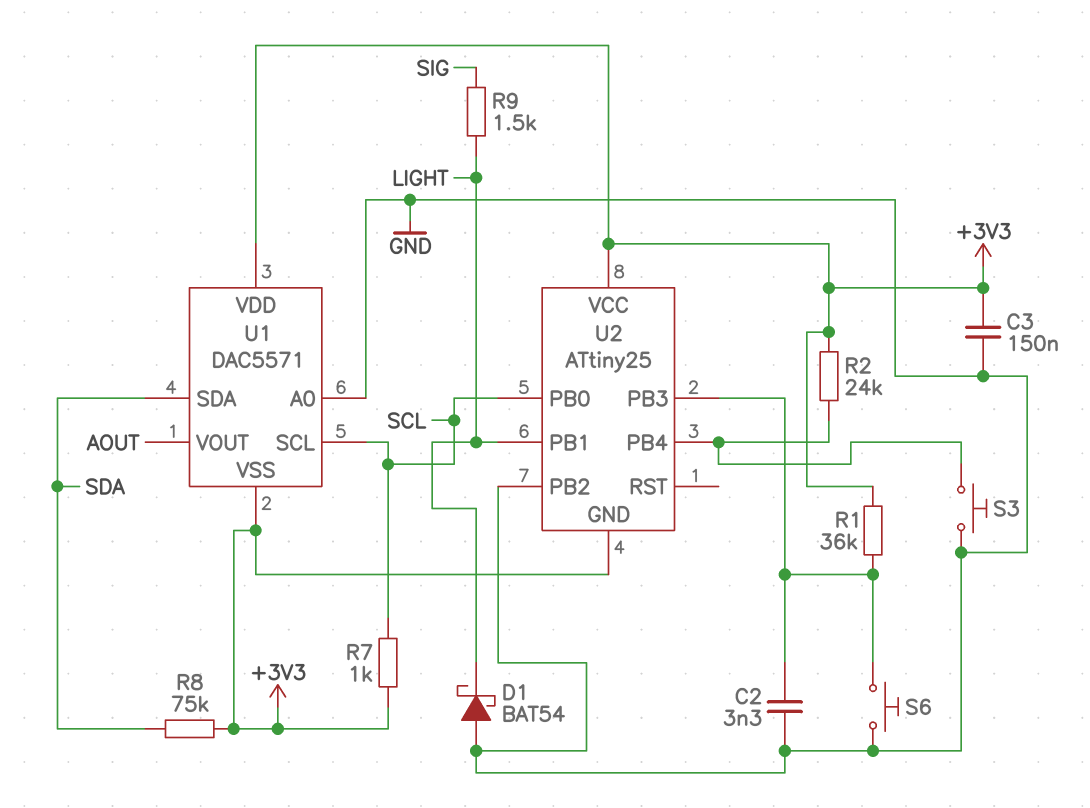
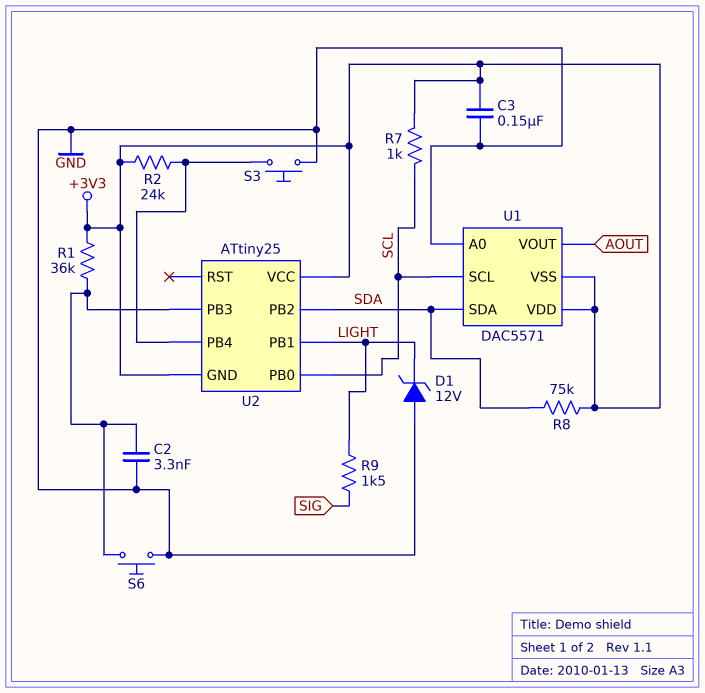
D1: schottky BAT54 (A GND, K LIGHT) -> zener 12V (A GND, K LIGHT)
U2 pin PB2: GND -> SDA

